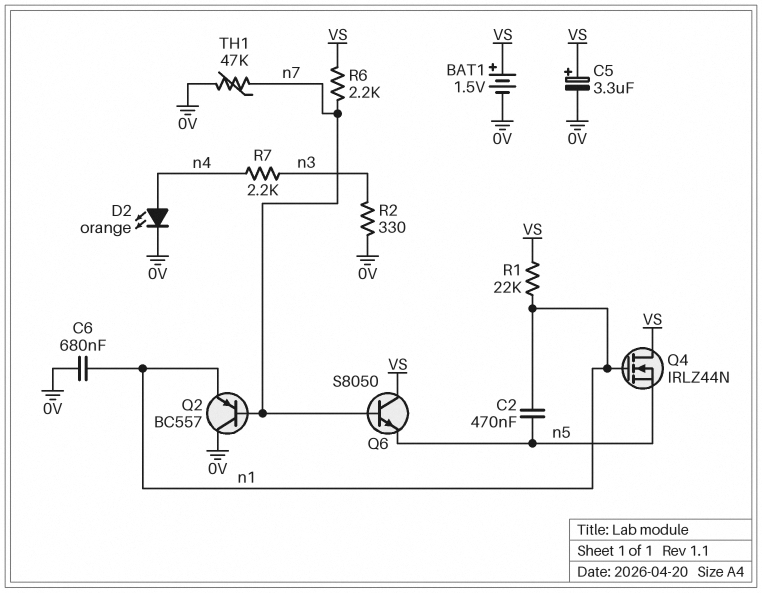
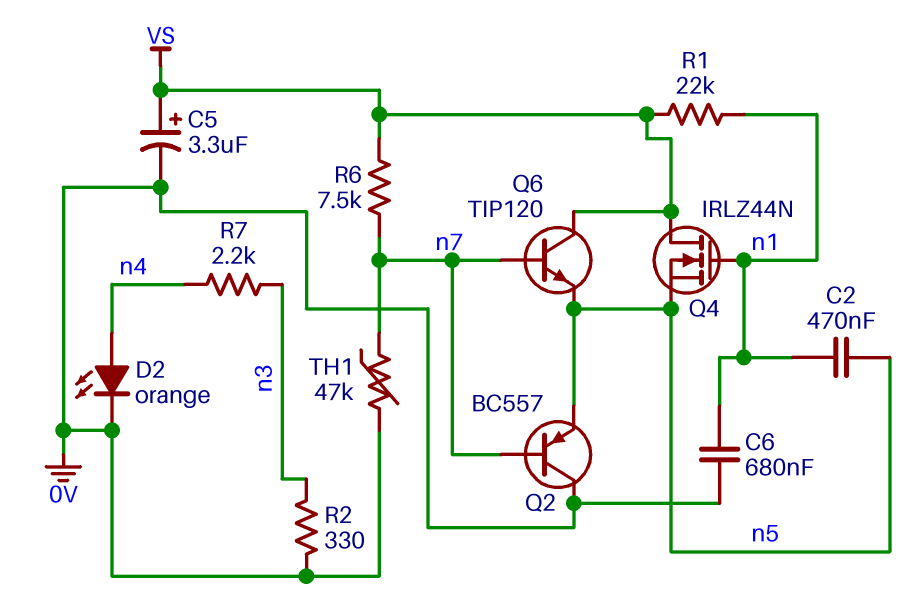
BAT1: 1.5V (plus VS, minus 0V) -> none
Q2: PNP BC557 (B n7, C 0V, E n1) -> PNP BC557 (B n7, C 0V, E n5)
Q6: NPN S8050 (B n7, C VS, E n5) -> NPN TIP120 (B n7, C VS, E n5)
R6: 2.2k (VS, n7) -> 7.5k (VS, n7)

